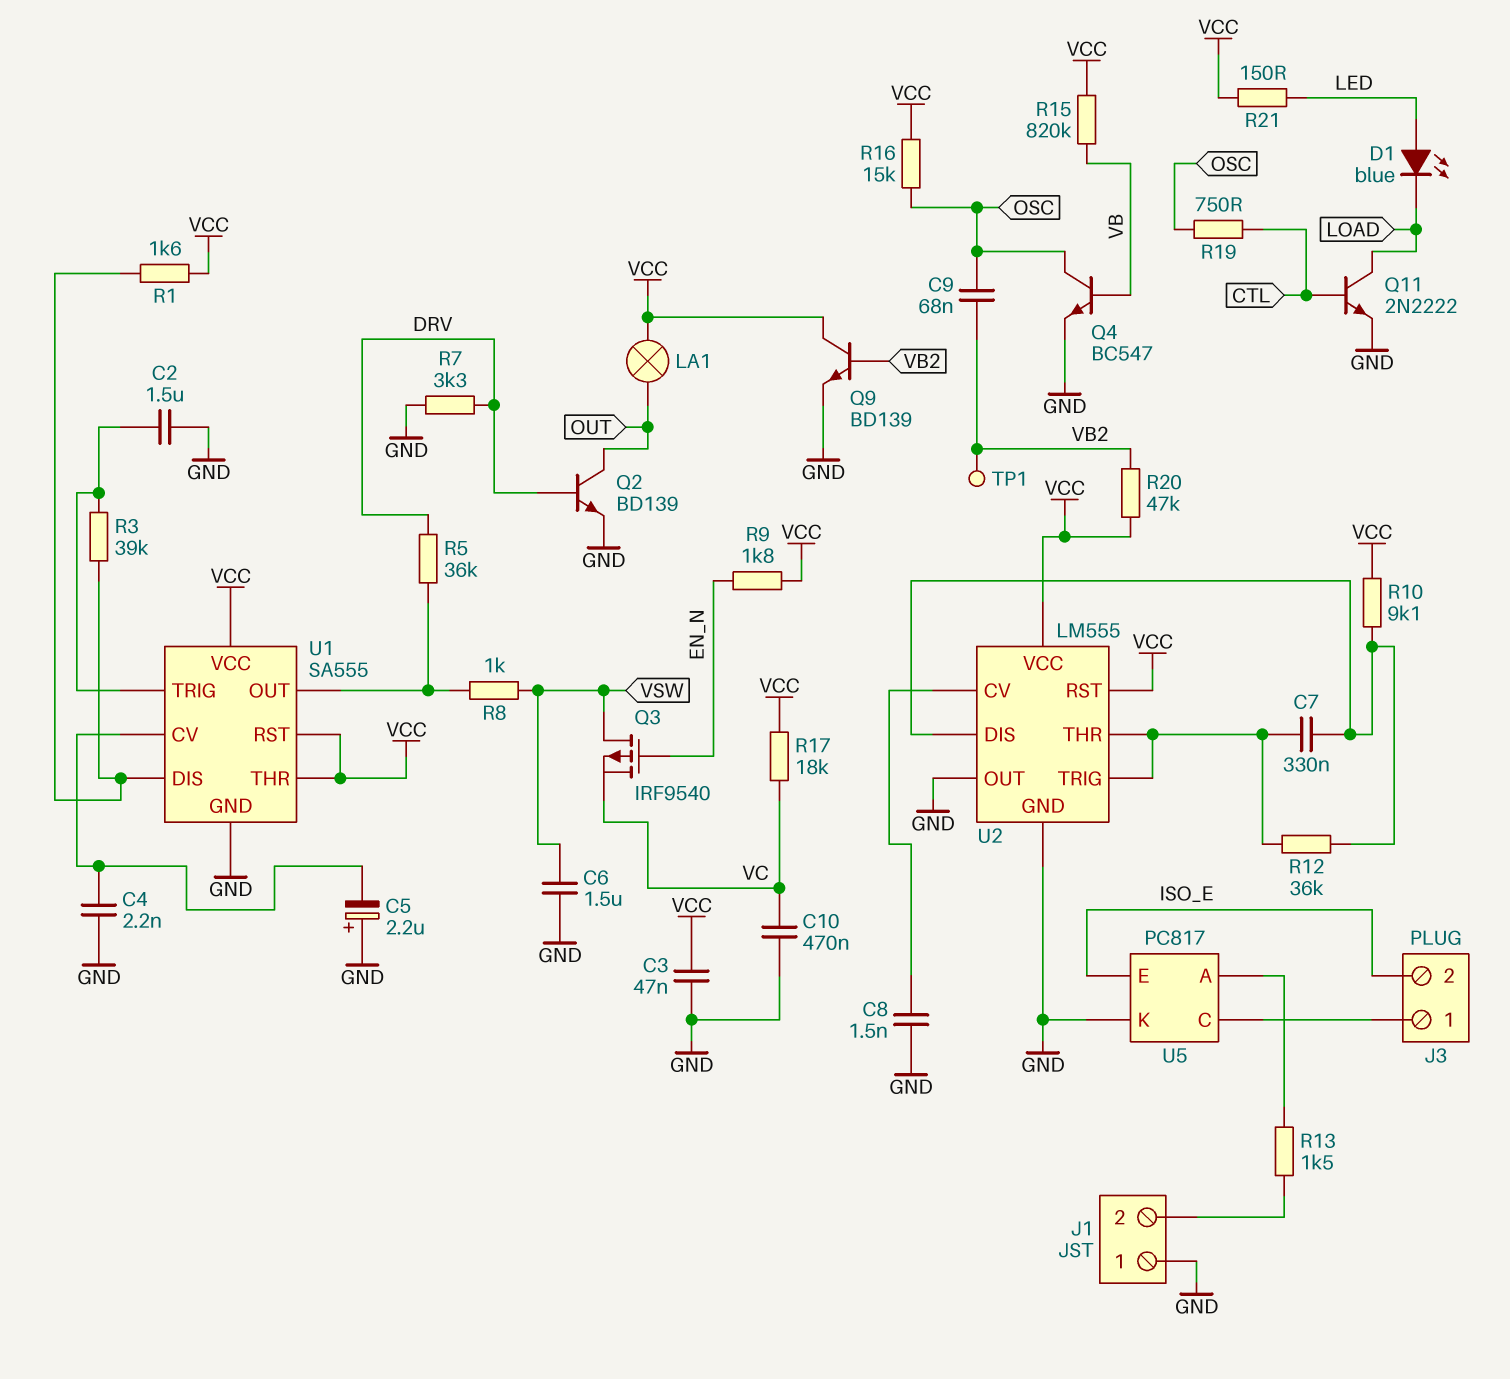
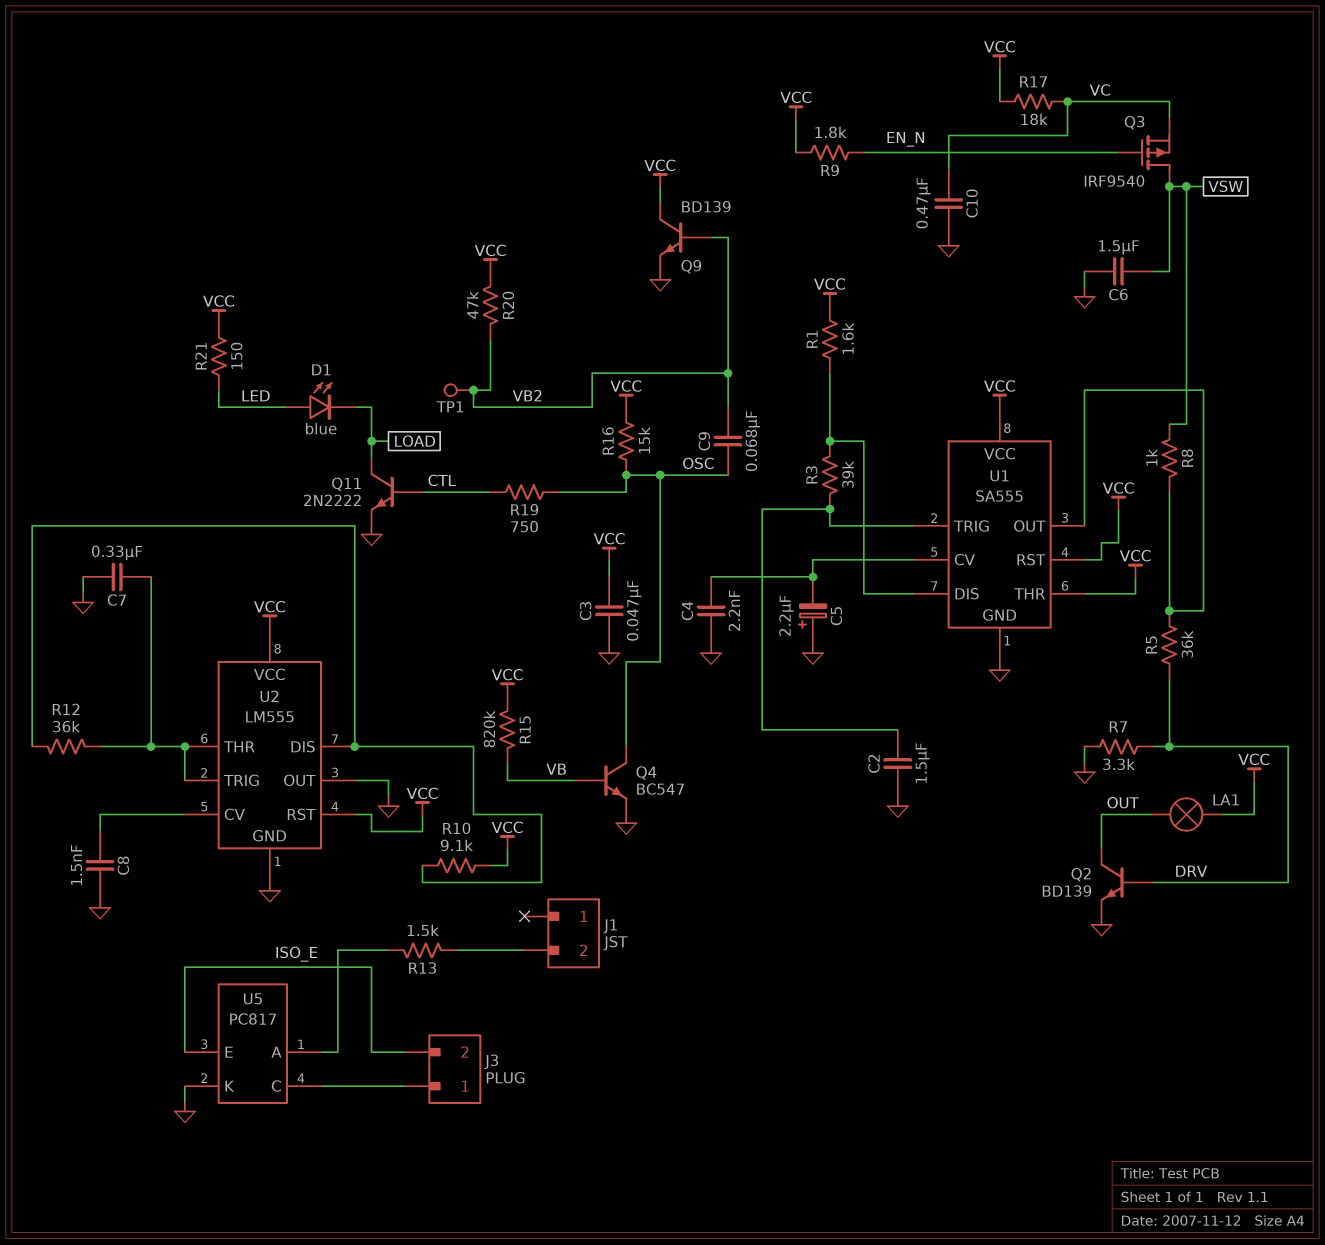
C7: 330nF (U2/DIS, U2/THR) -> 330nF (GND, U2/THR)
J1 pin 1: GND -> none

